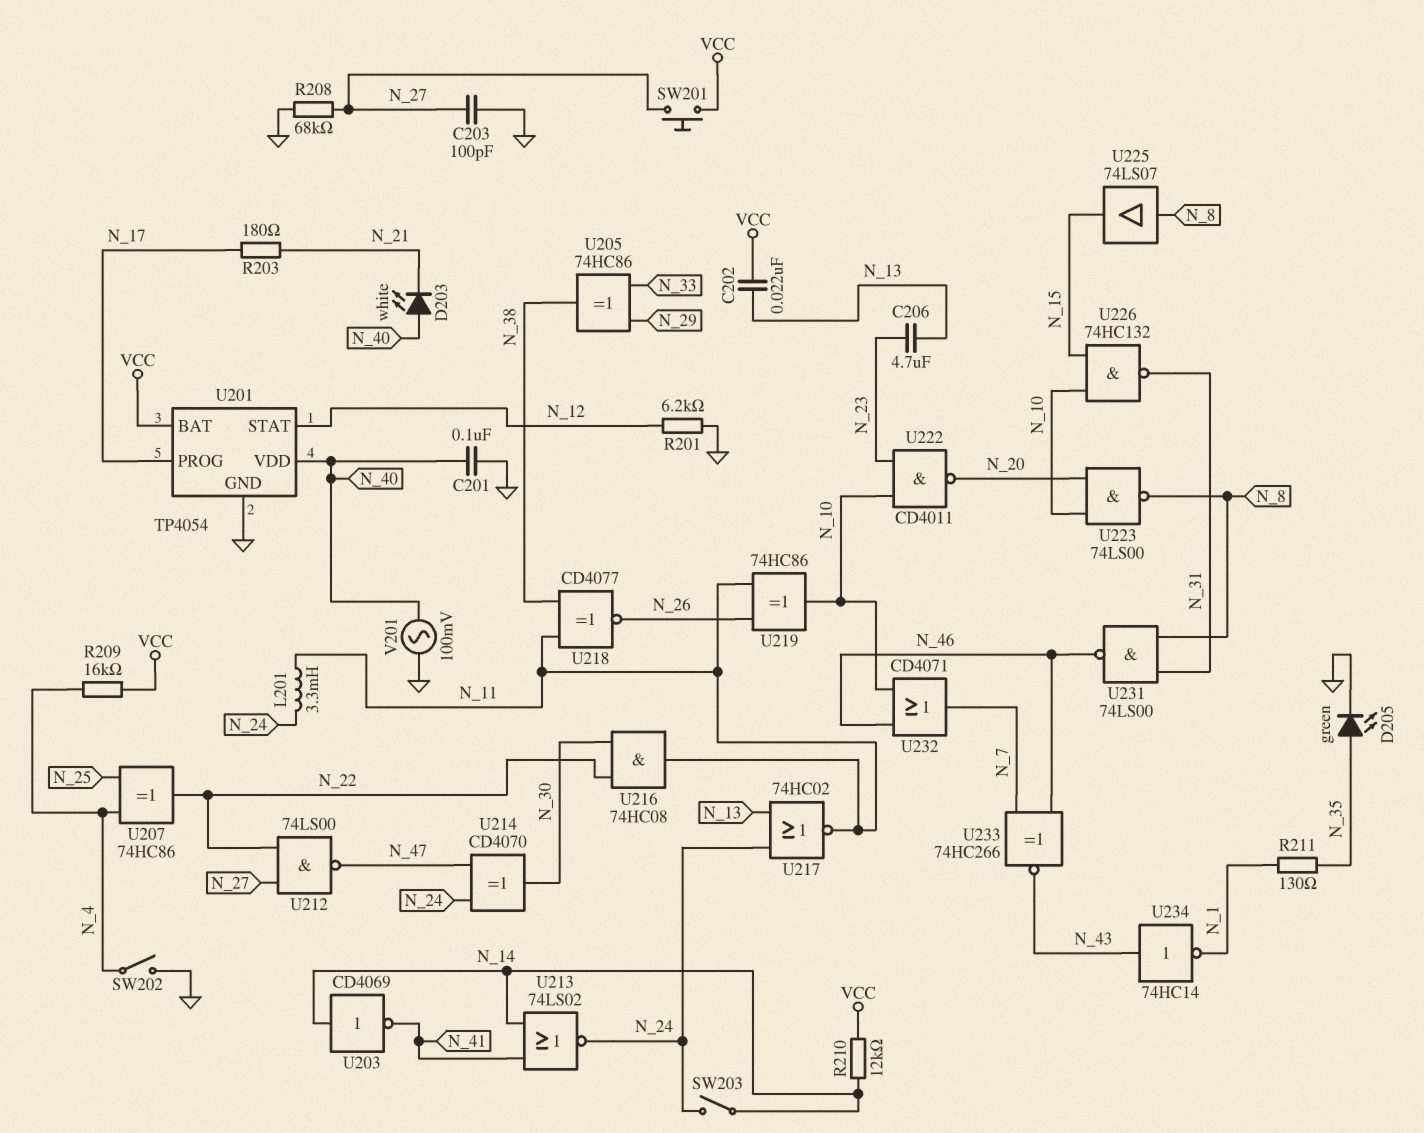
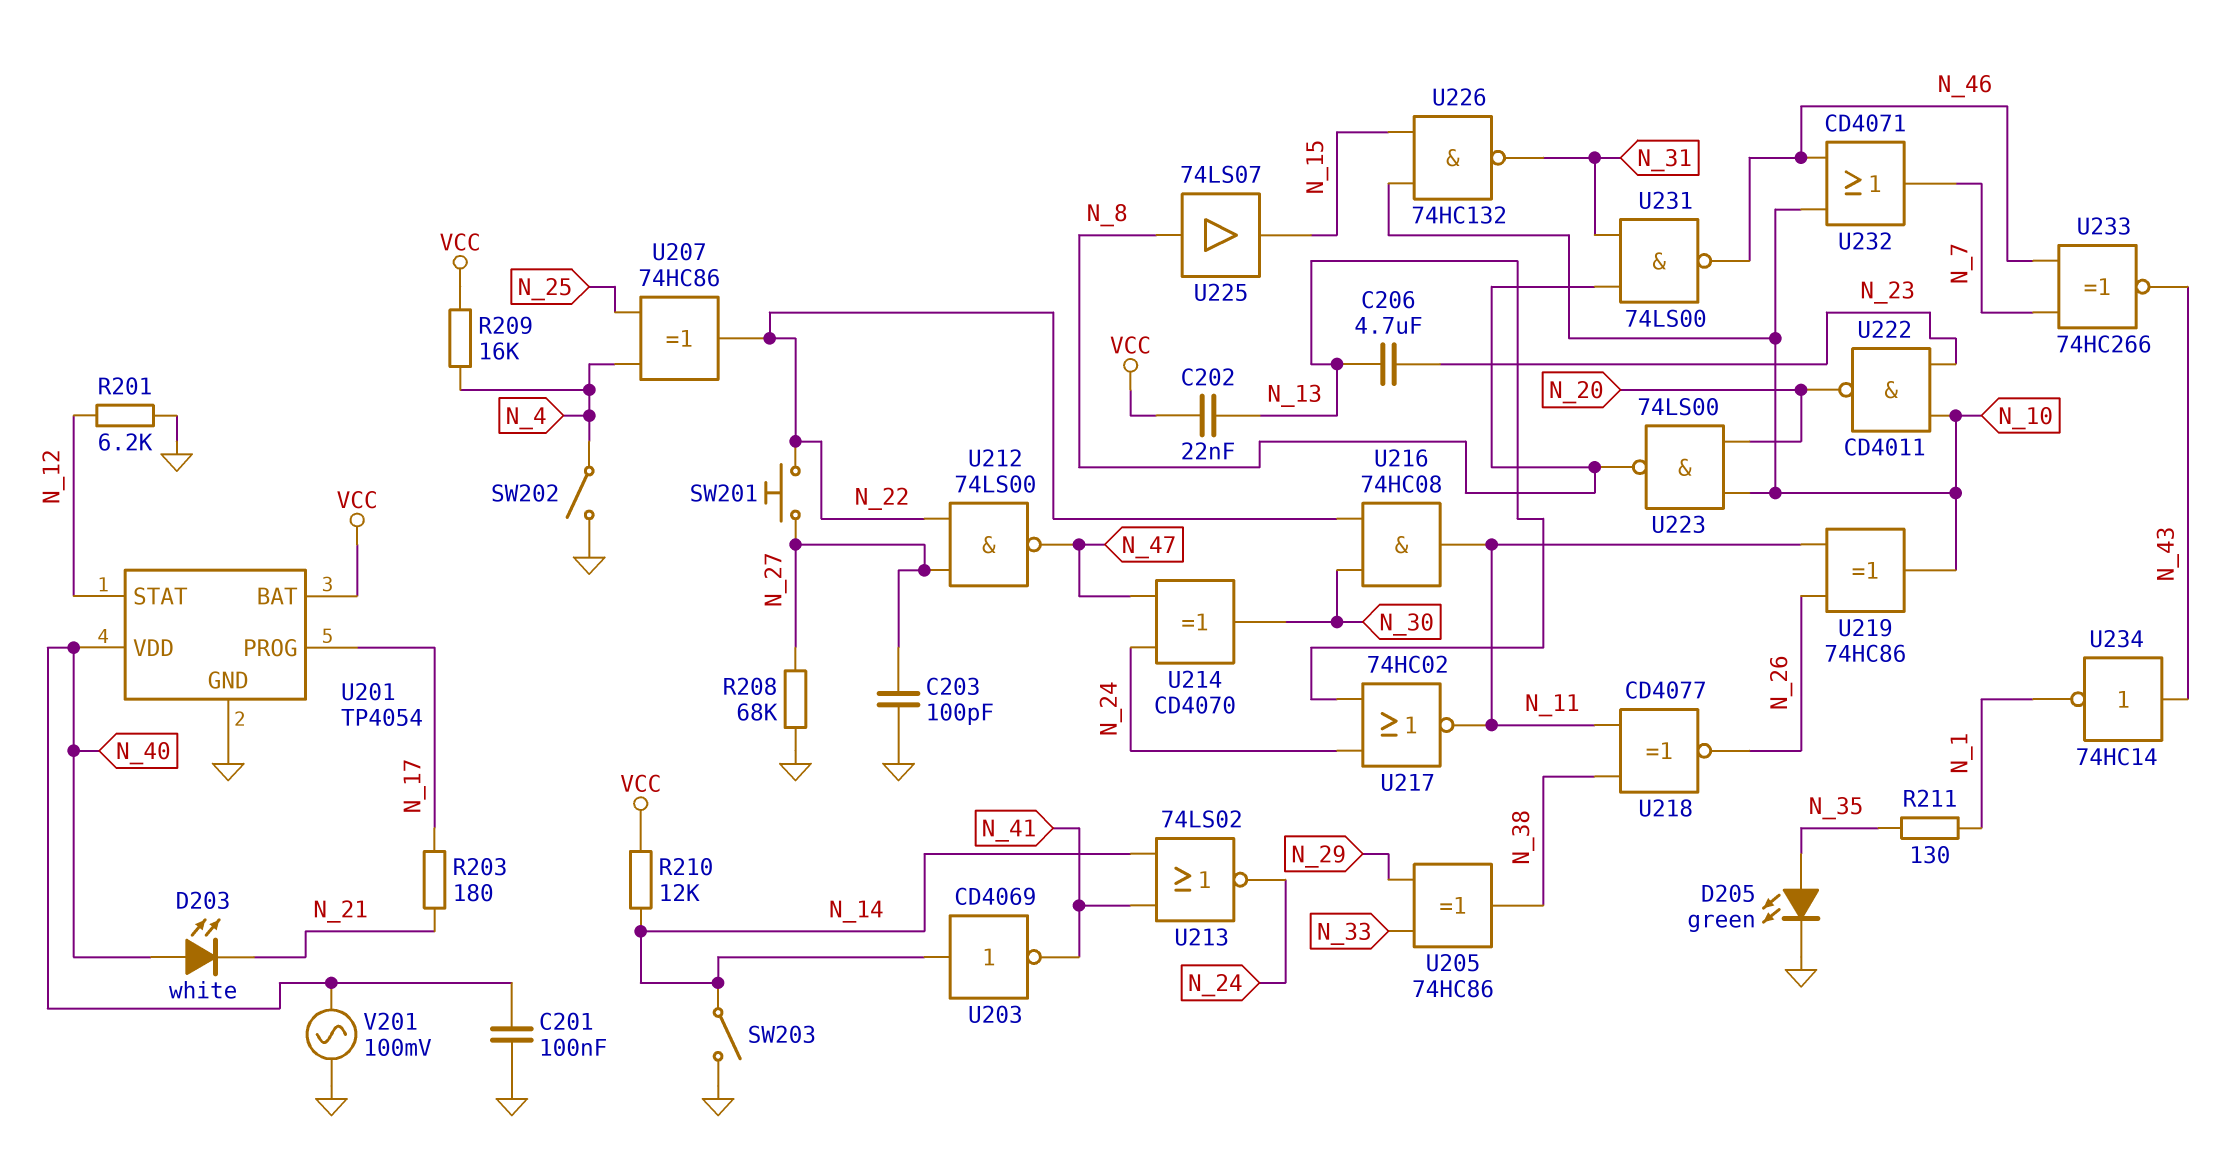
L201: 3.3mH (N_11, N_24) -> none
SW201: button (N_27, VCC) -> button (N_22, N_27)
SW203: switch (N_14, N_24) -> switch (GND, N_14)

